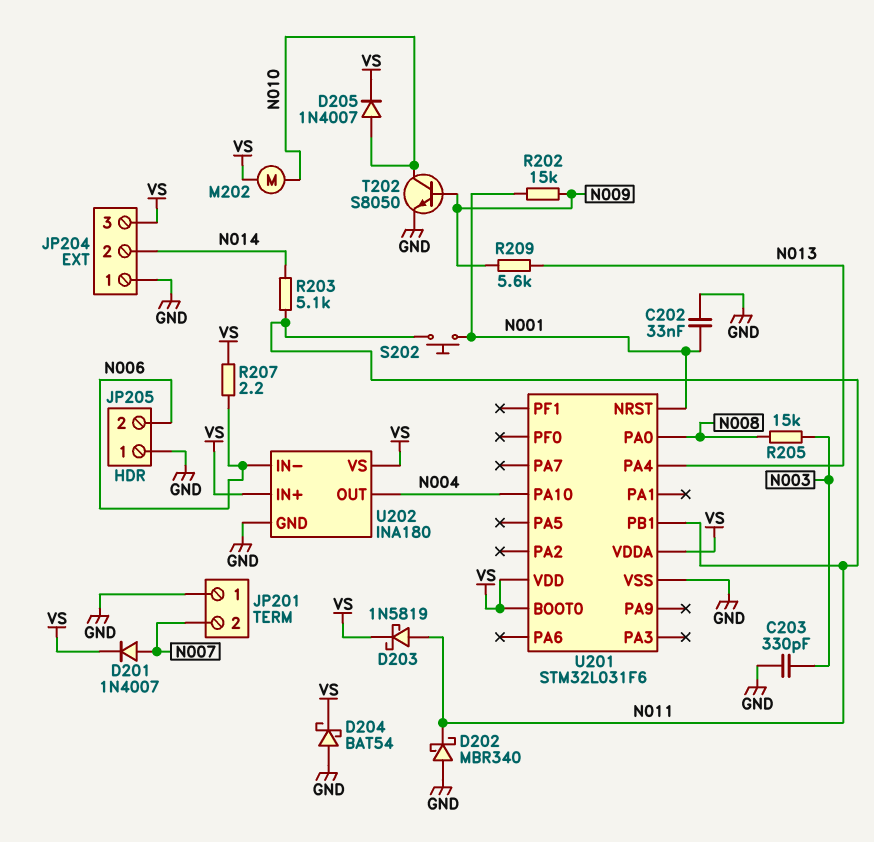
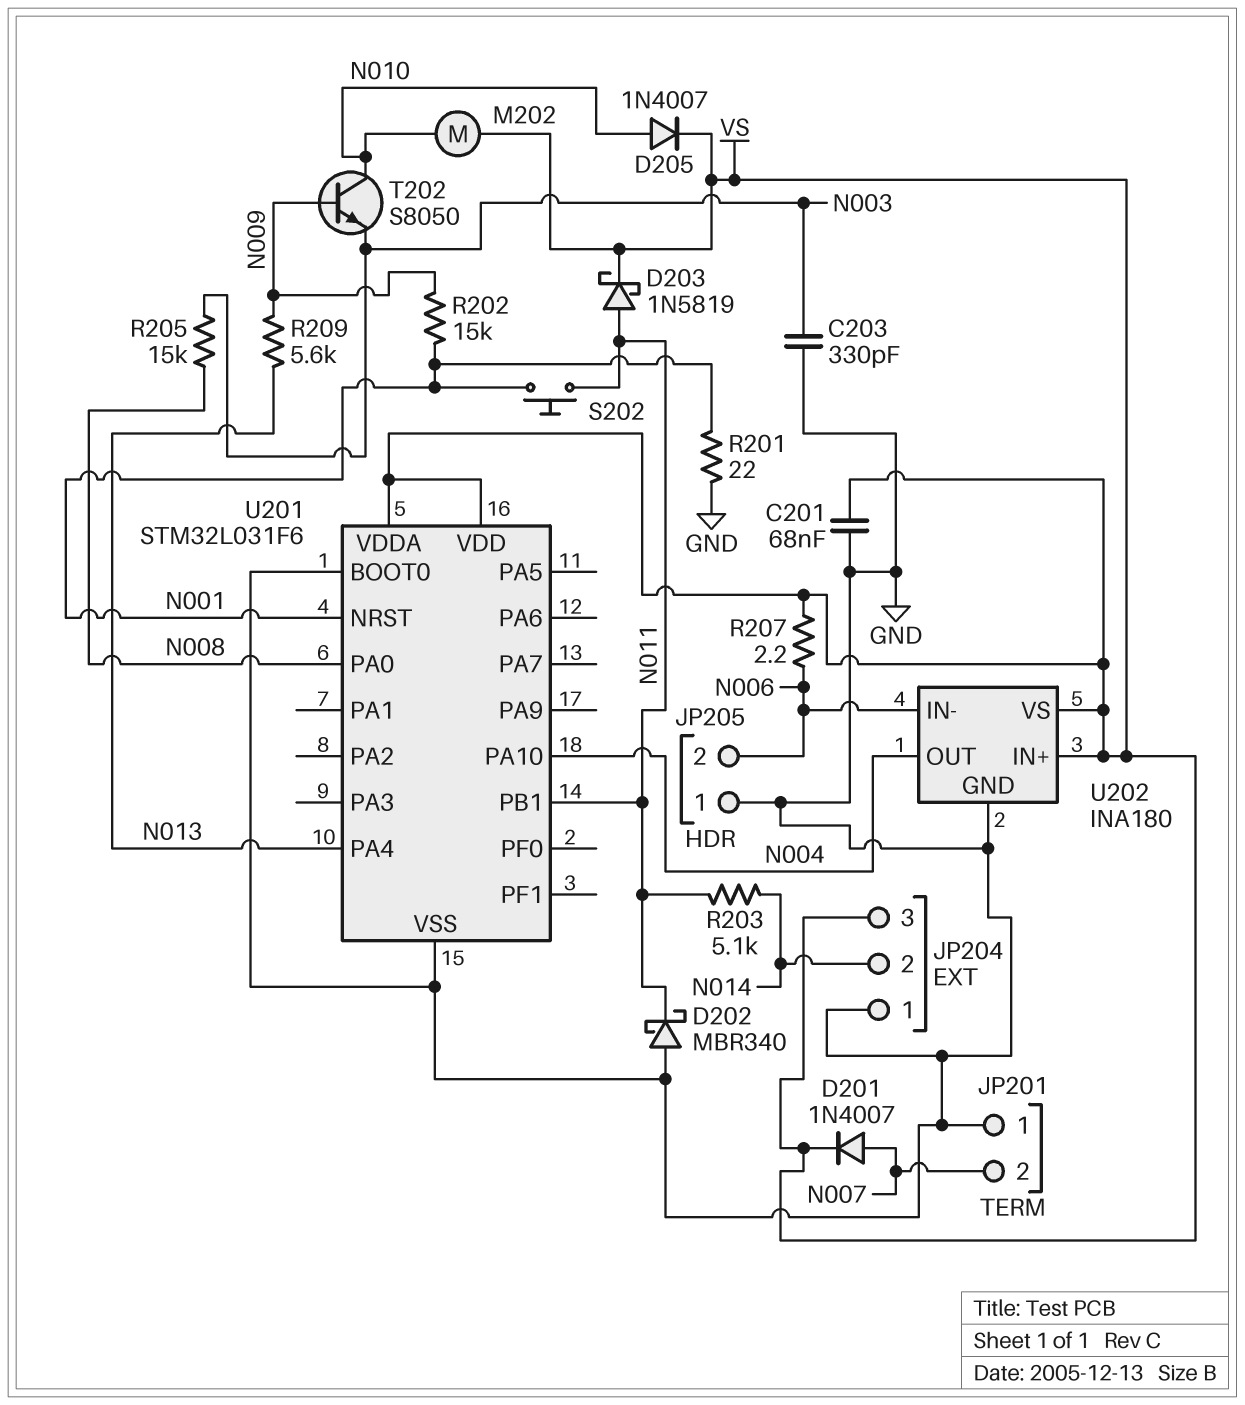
C201: none -> 68nF (GND, VS)
C202: 33nF (GND, N001) -> none
D204: schottky BAT54 (A GND, K VS) -> none
R201: none -> 22 (GND, N001)
T202: NPN S8050 (B N009, C N010, E GND) -> NPN S8050 (B N009, C N010, E N003)
U201 pin BOOT0: VS -> GND

